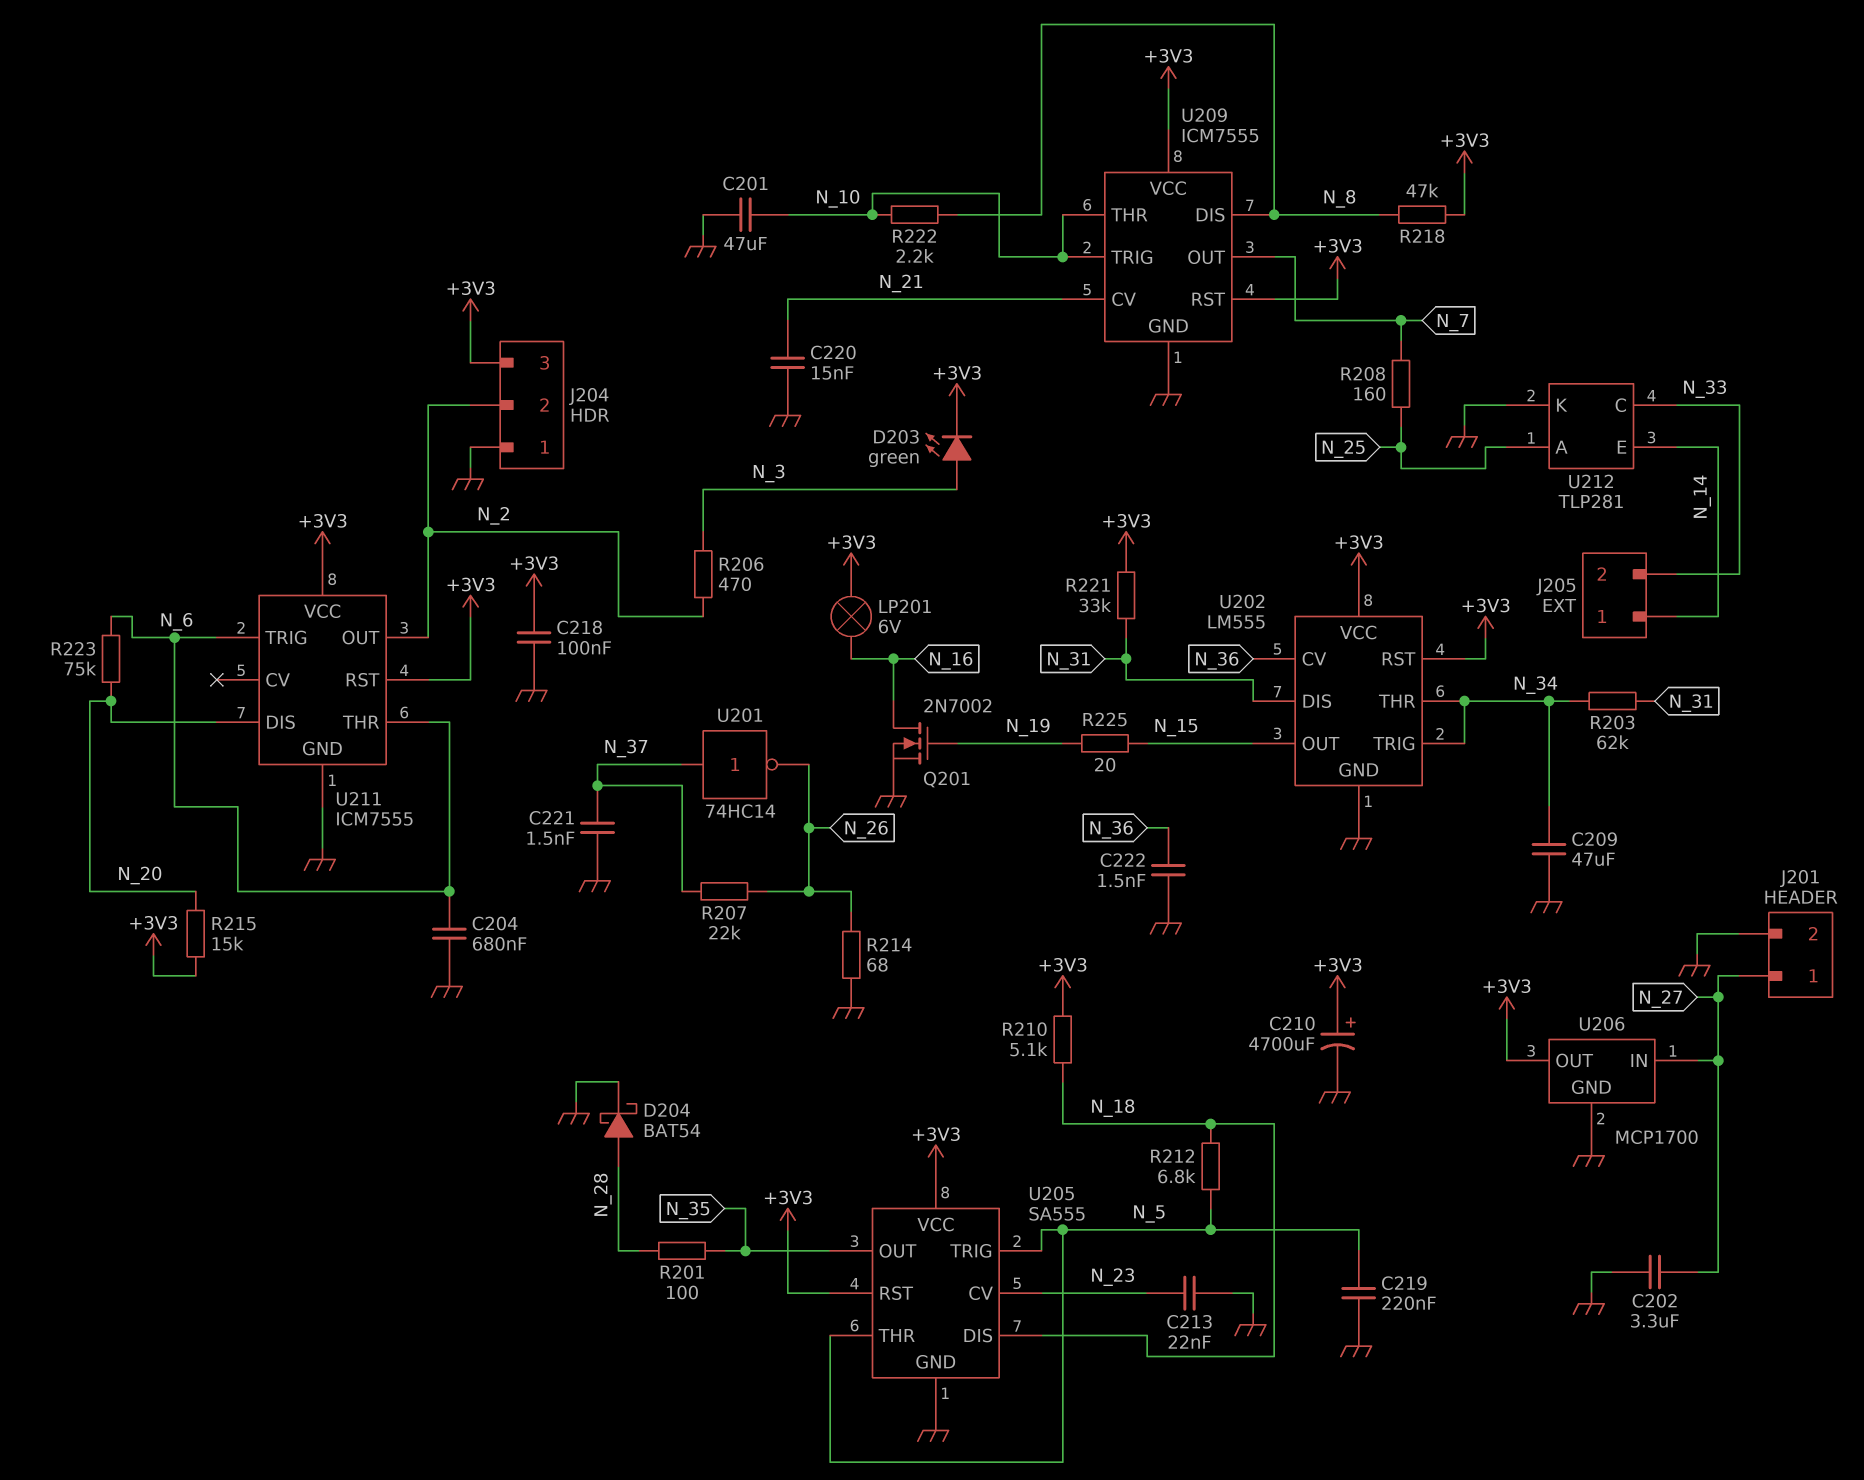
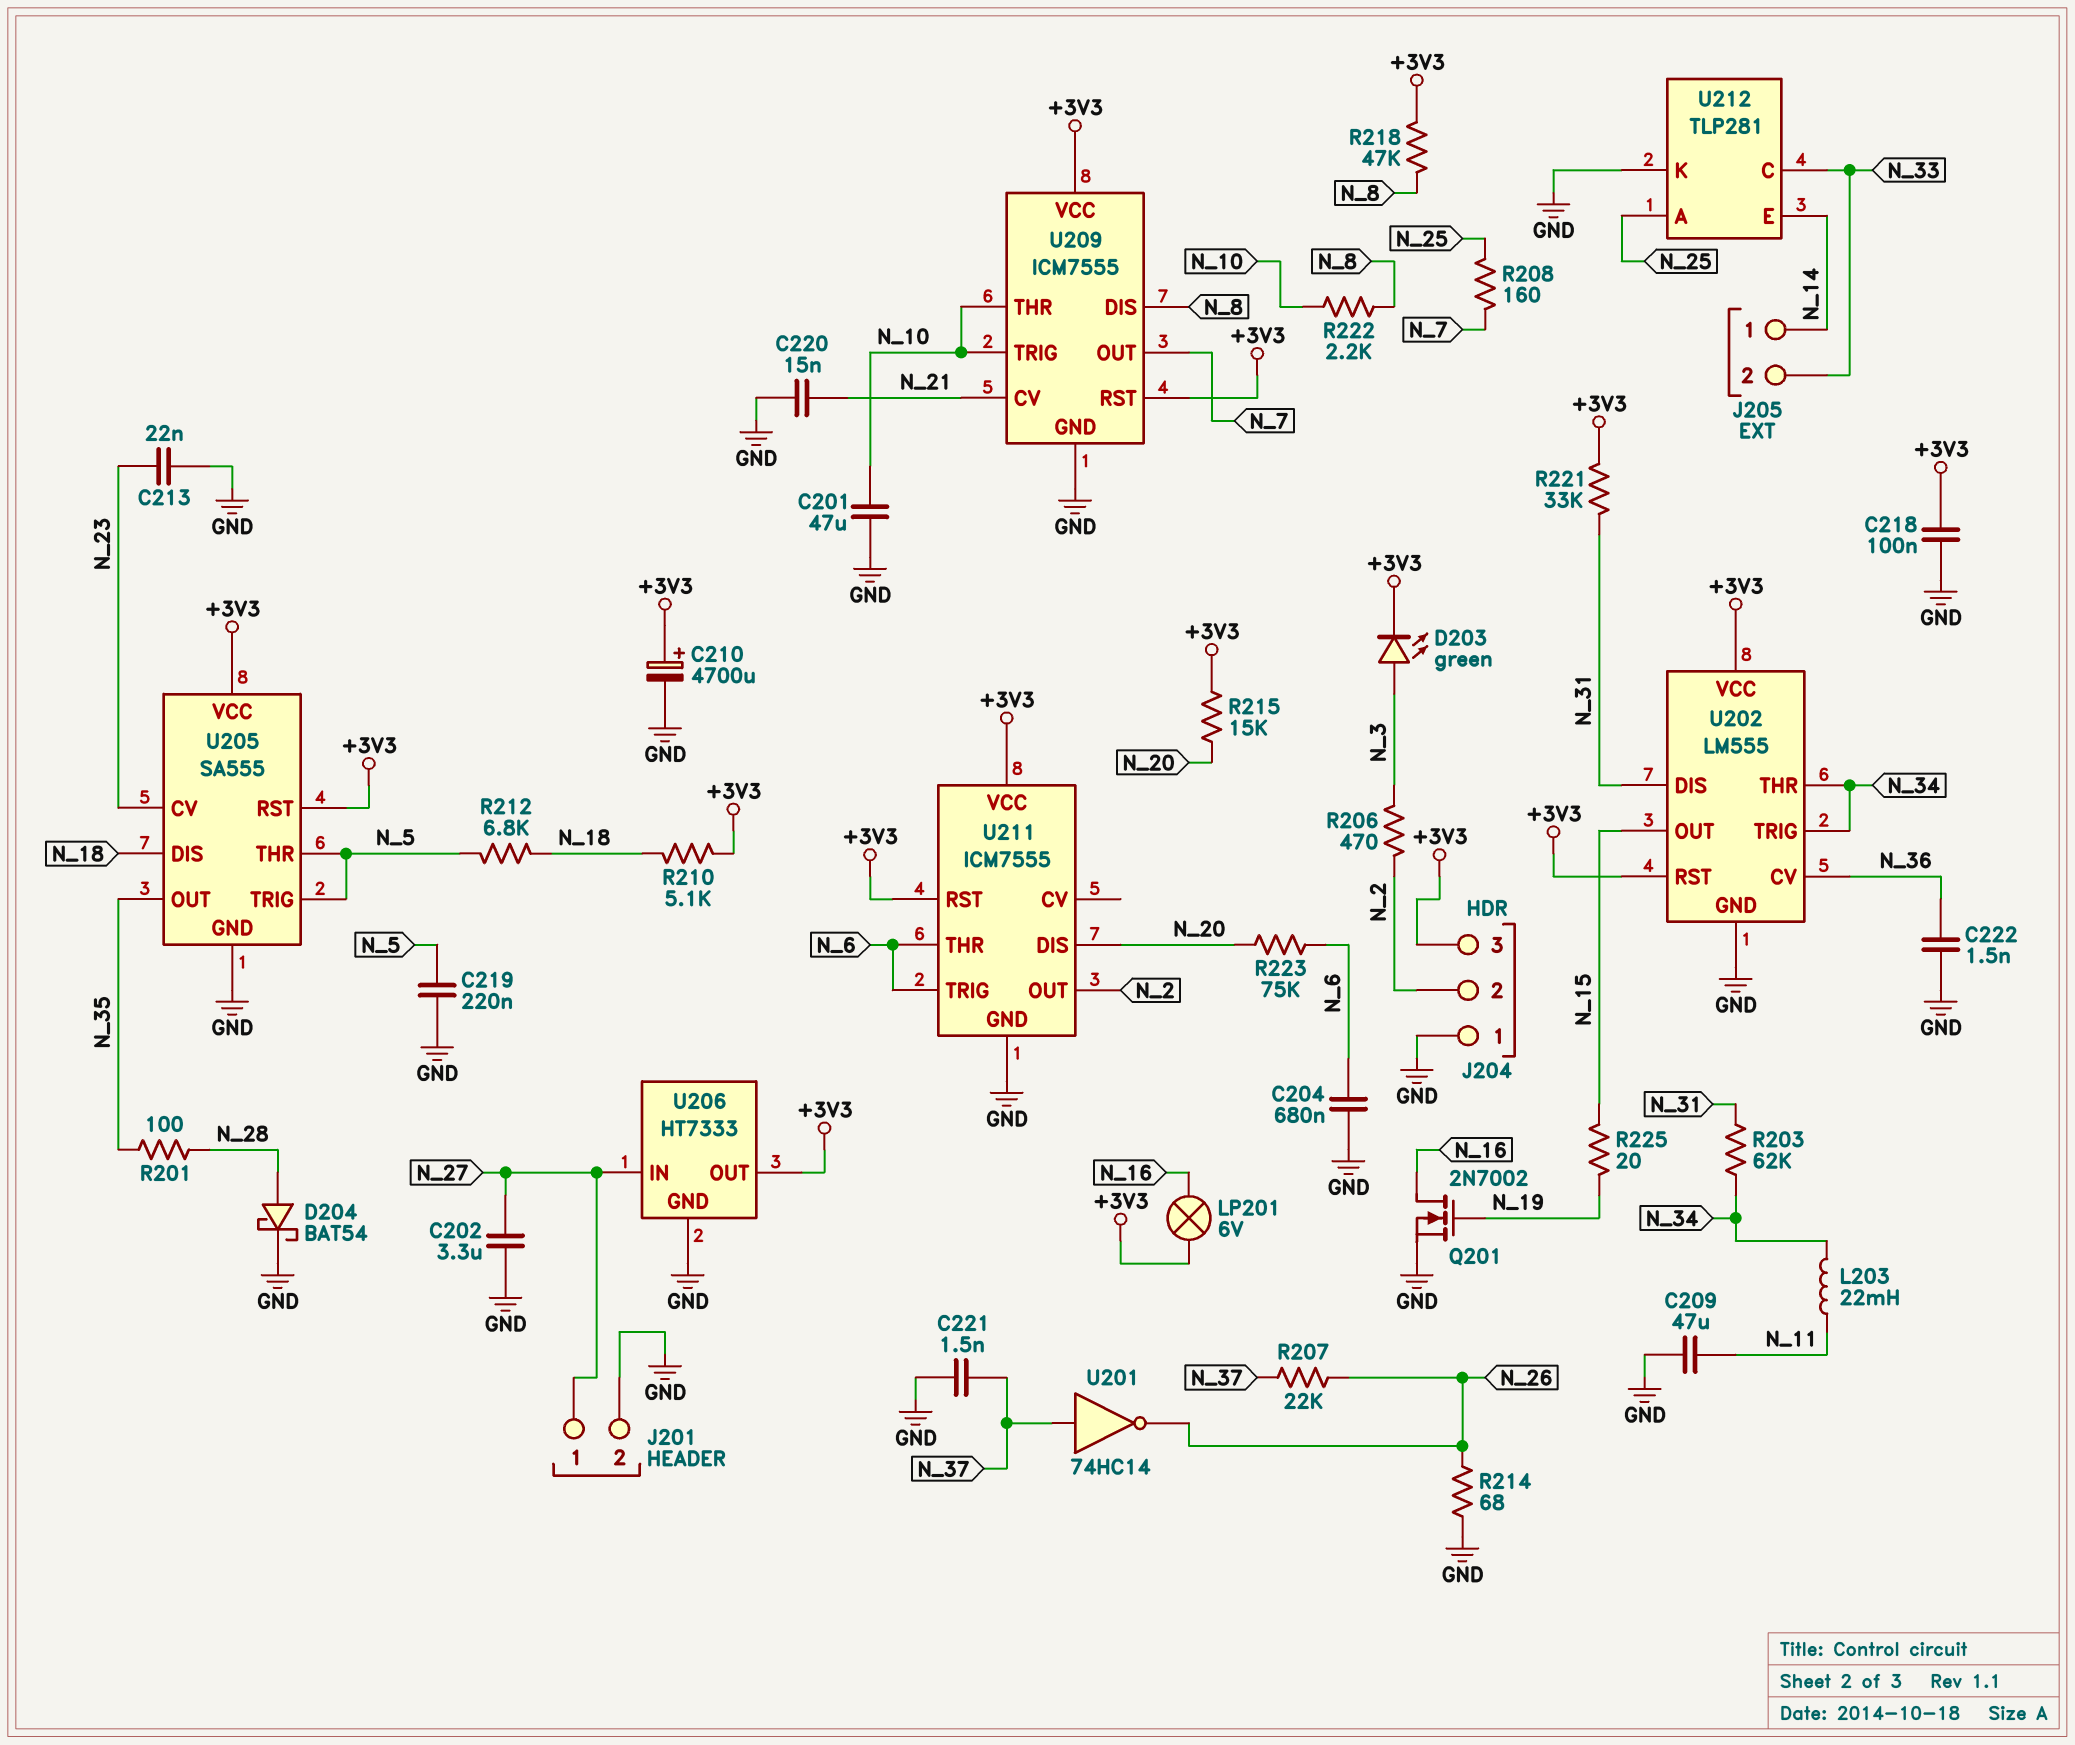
C209: 47uF (GND, N_34) -> 47uF (GND, N_11)
L203: none -> 22mH (N_11, N_34)
U206: MCP1700 -> HT7333

